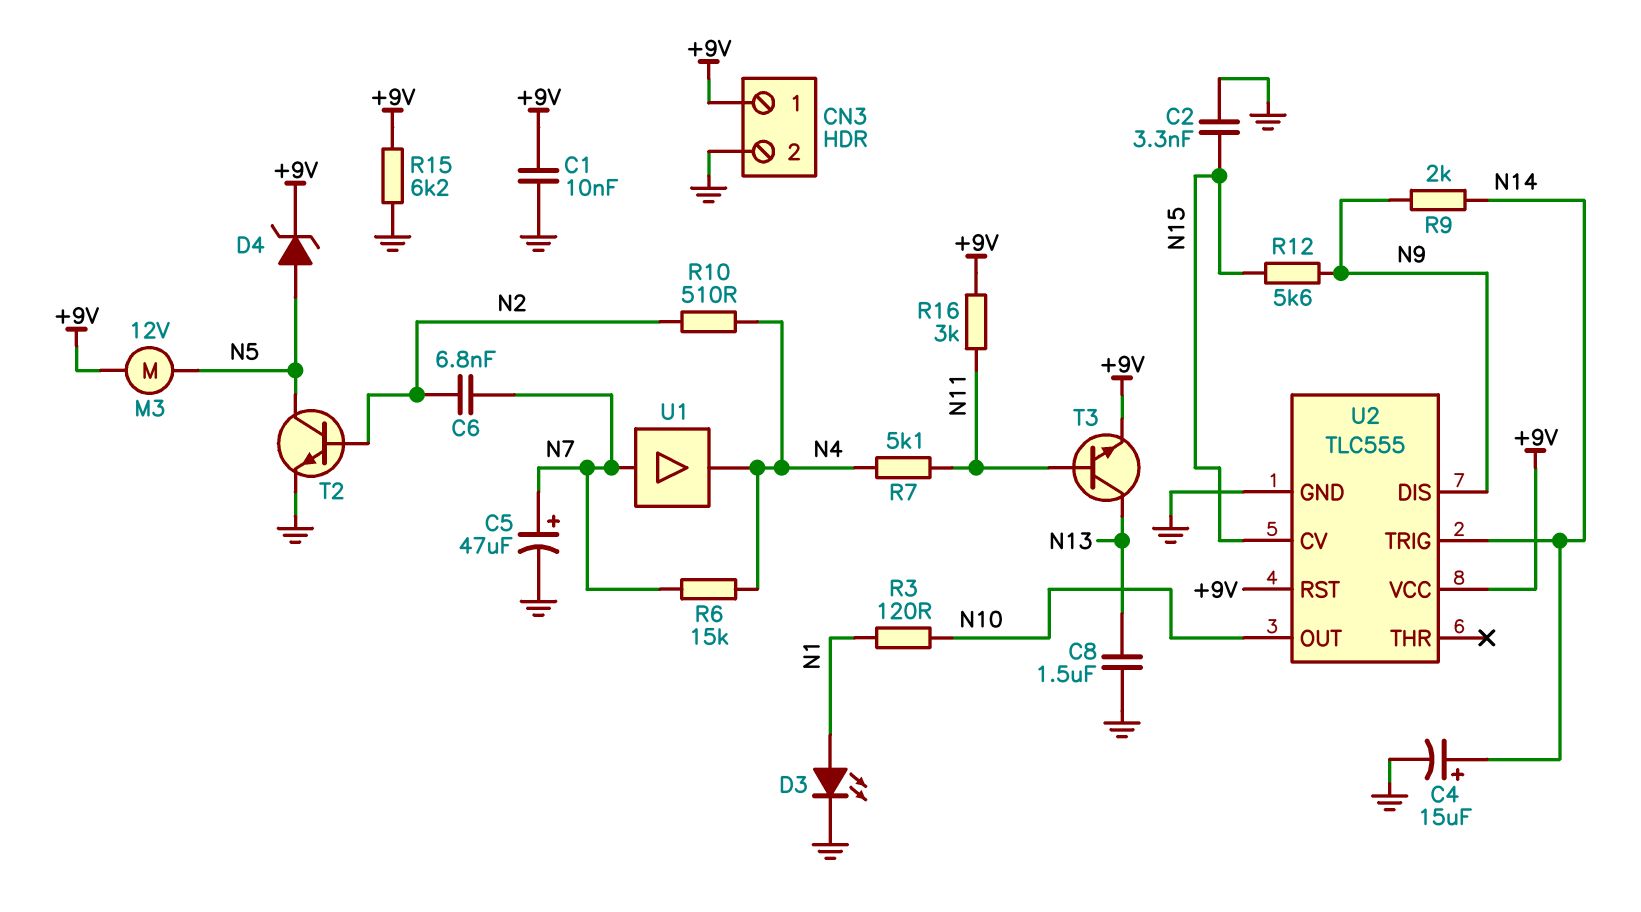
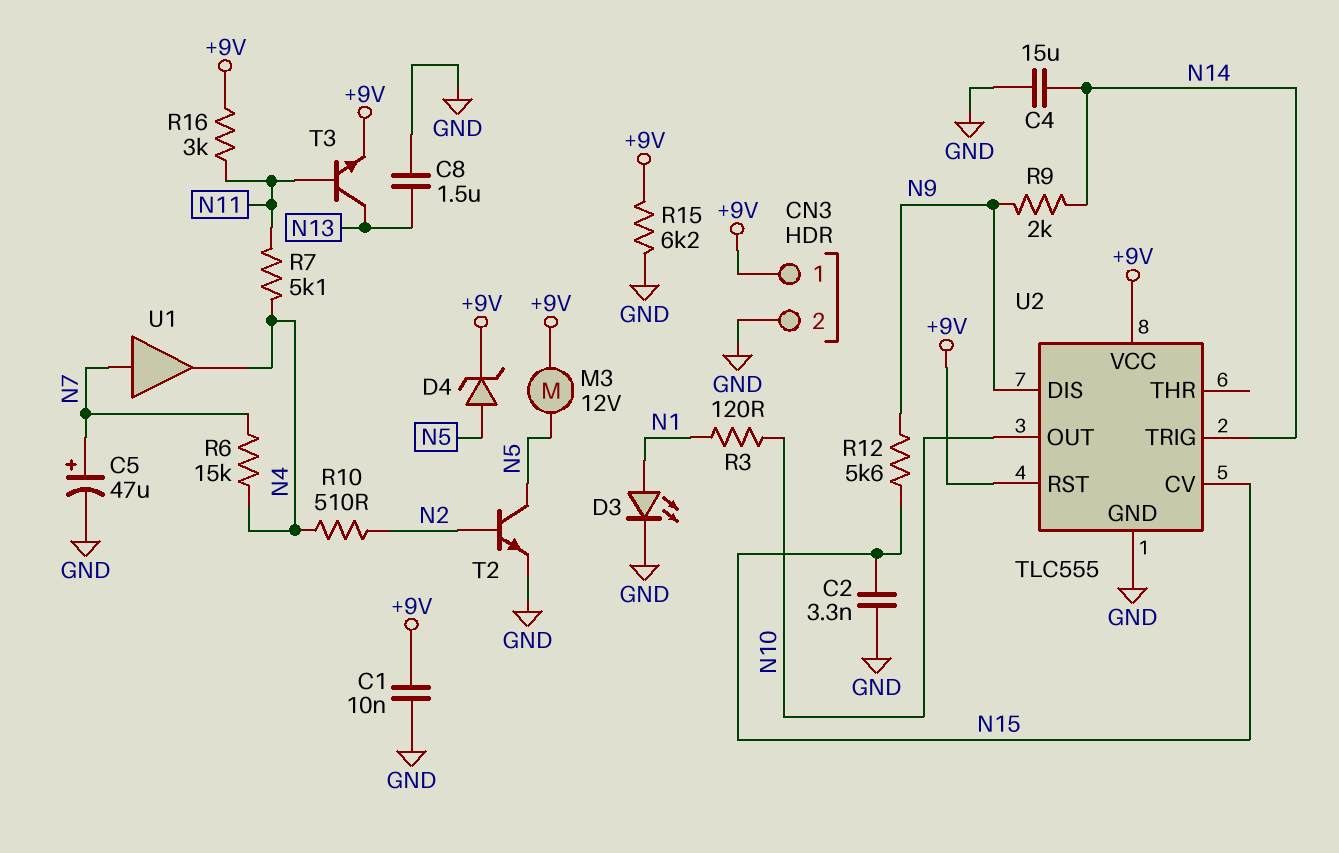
C4: 15uF (plus N14, minus GND) -> 15uF (GND, N14)
C6: 6.8nF (N2, N7) -> none

